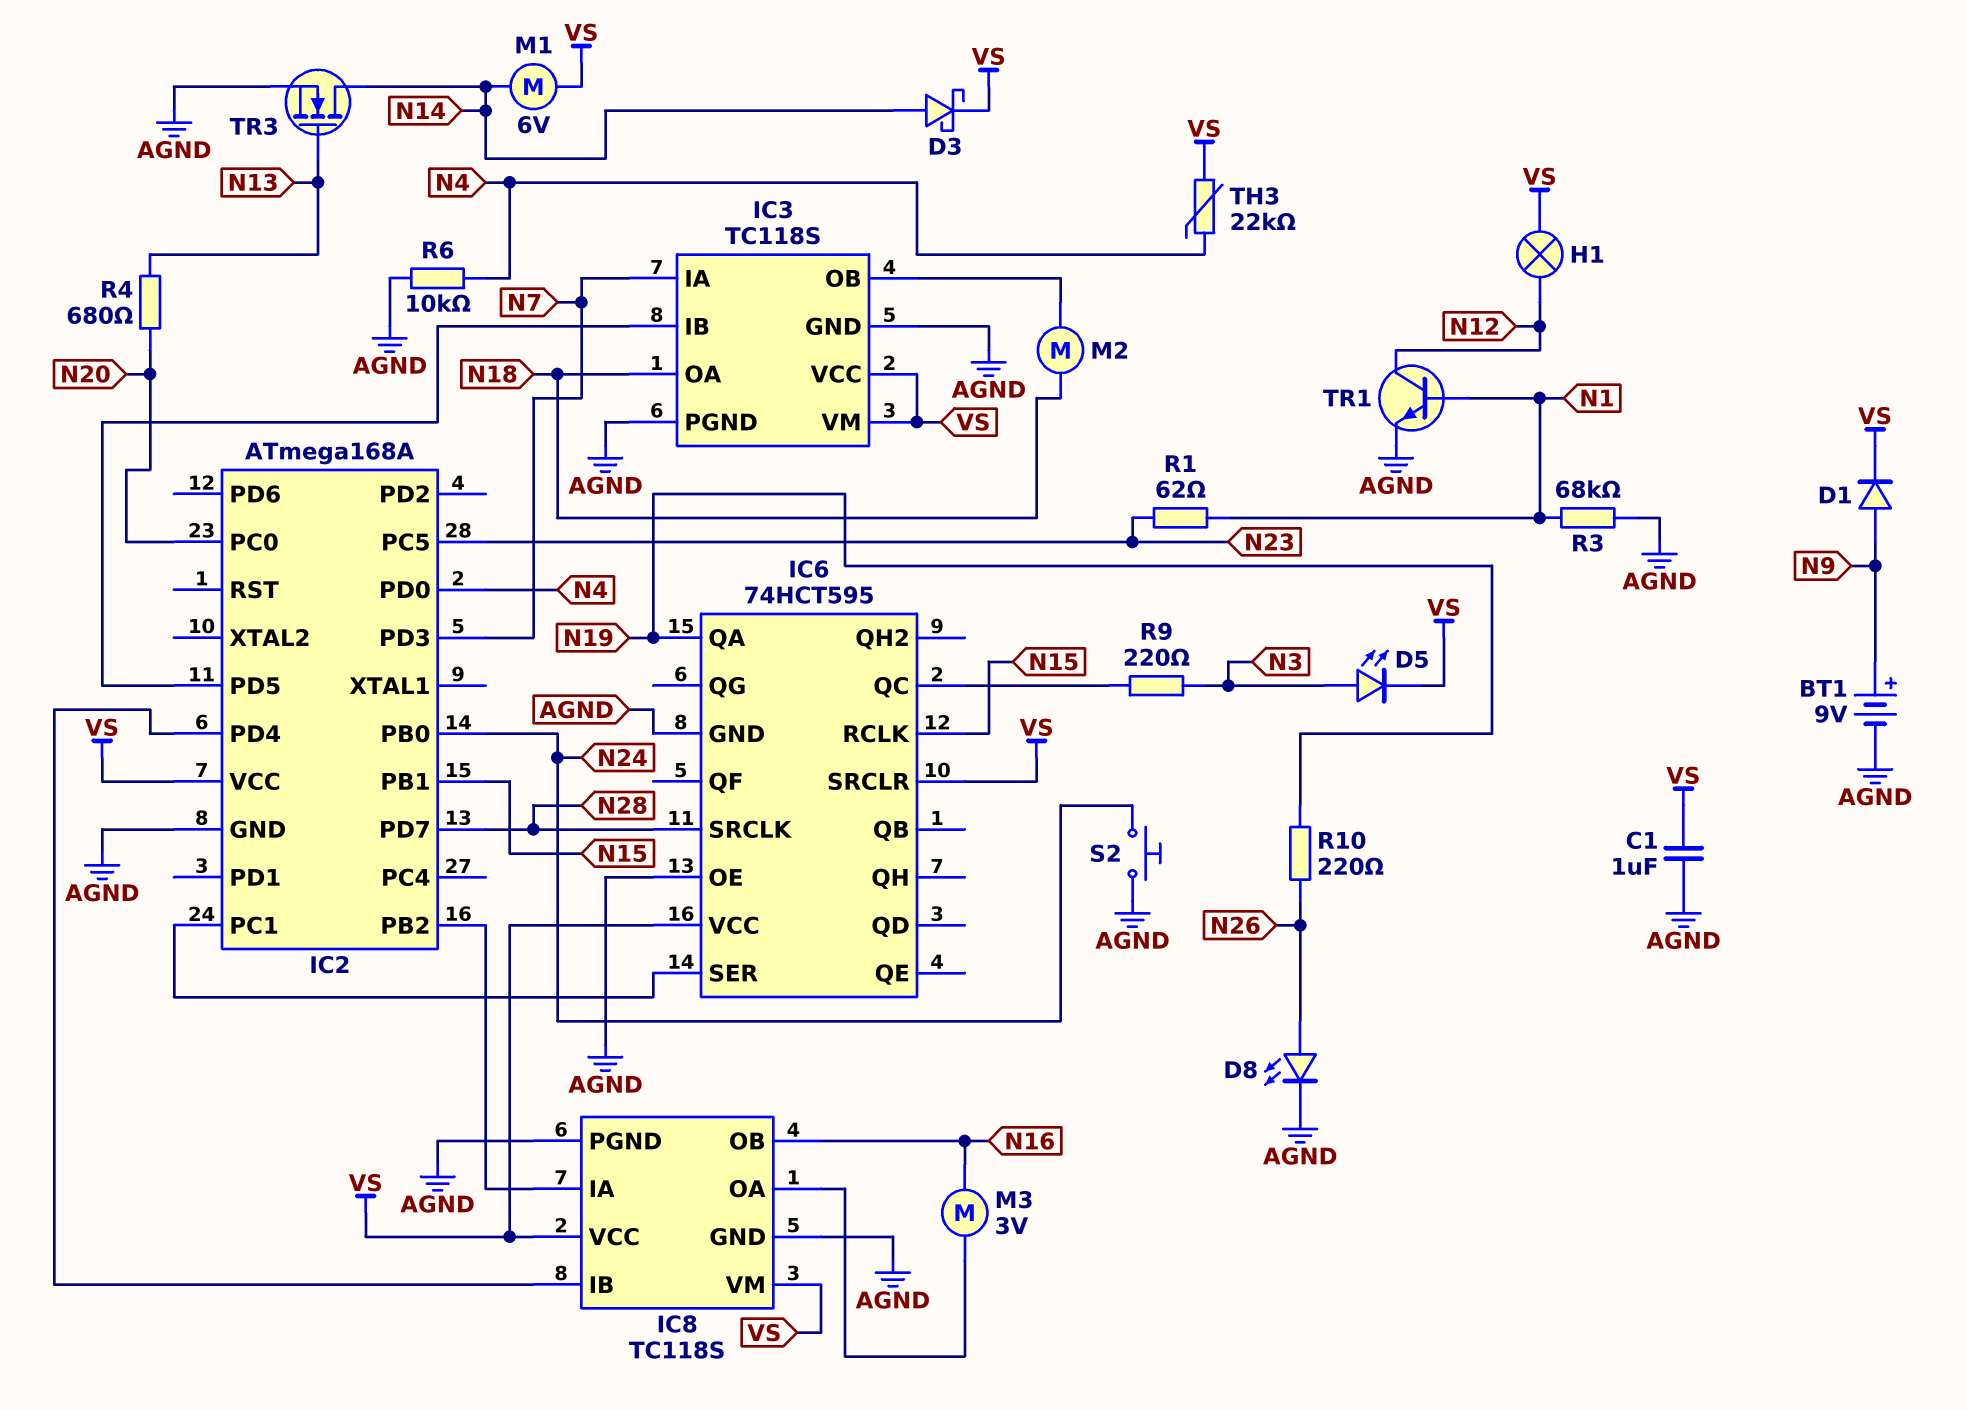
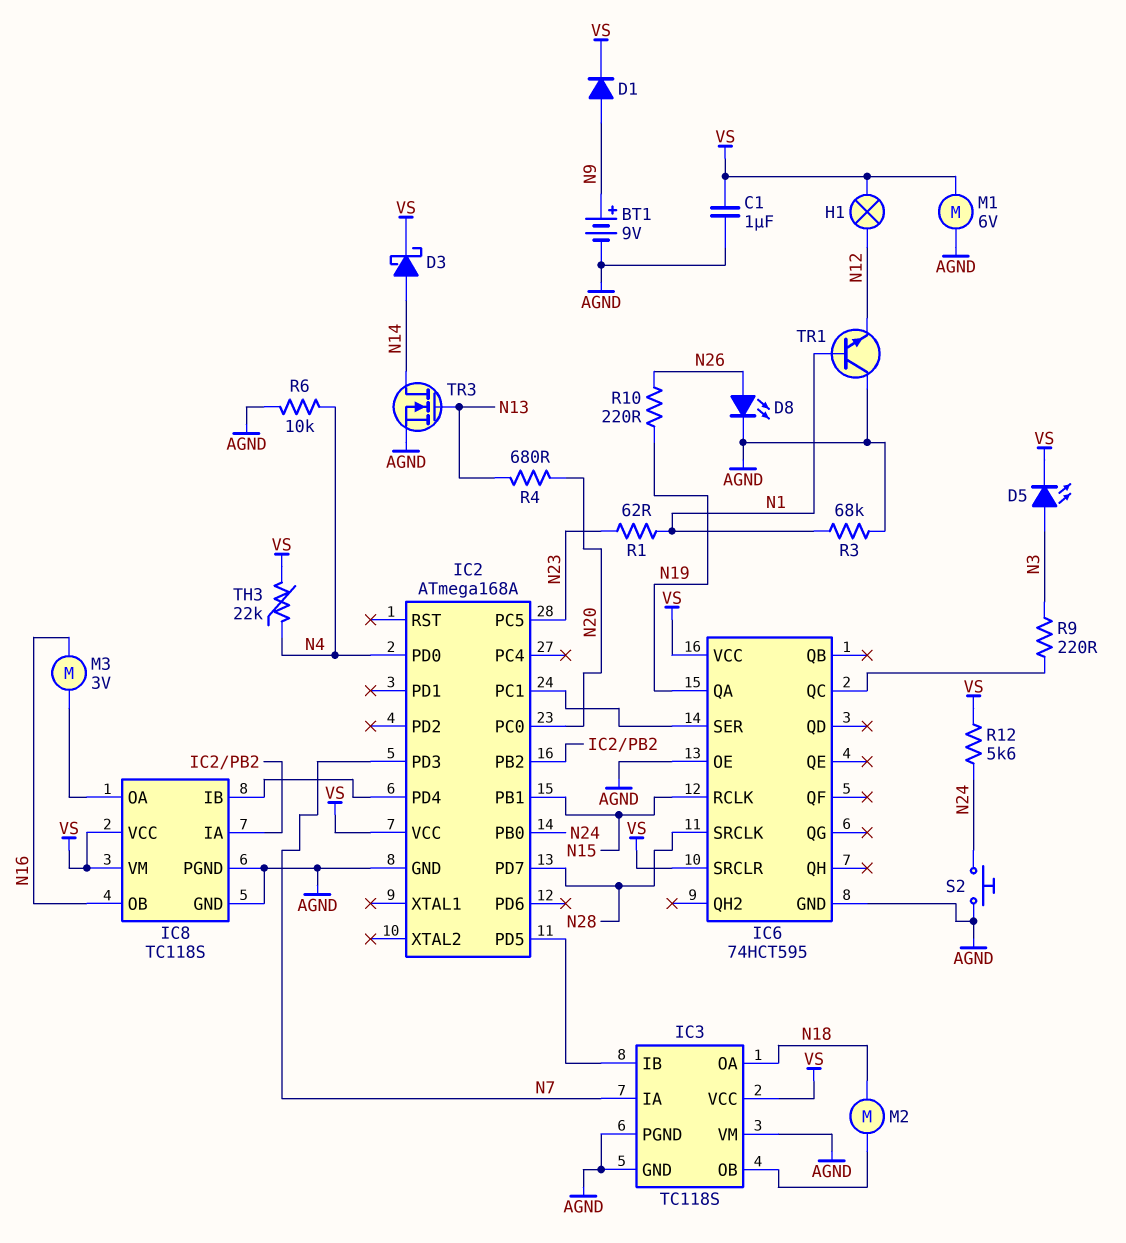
IC3 pin VM: VS -> AGND
M1: motor 6V (N14, VS) -> motor 6V (AGND, VS)
R12: none -> 5.6k (N24, VS)
TR1: NPN (B N1, C N12, E AGND) -> NPN (B N1, C AGND, E N12)

